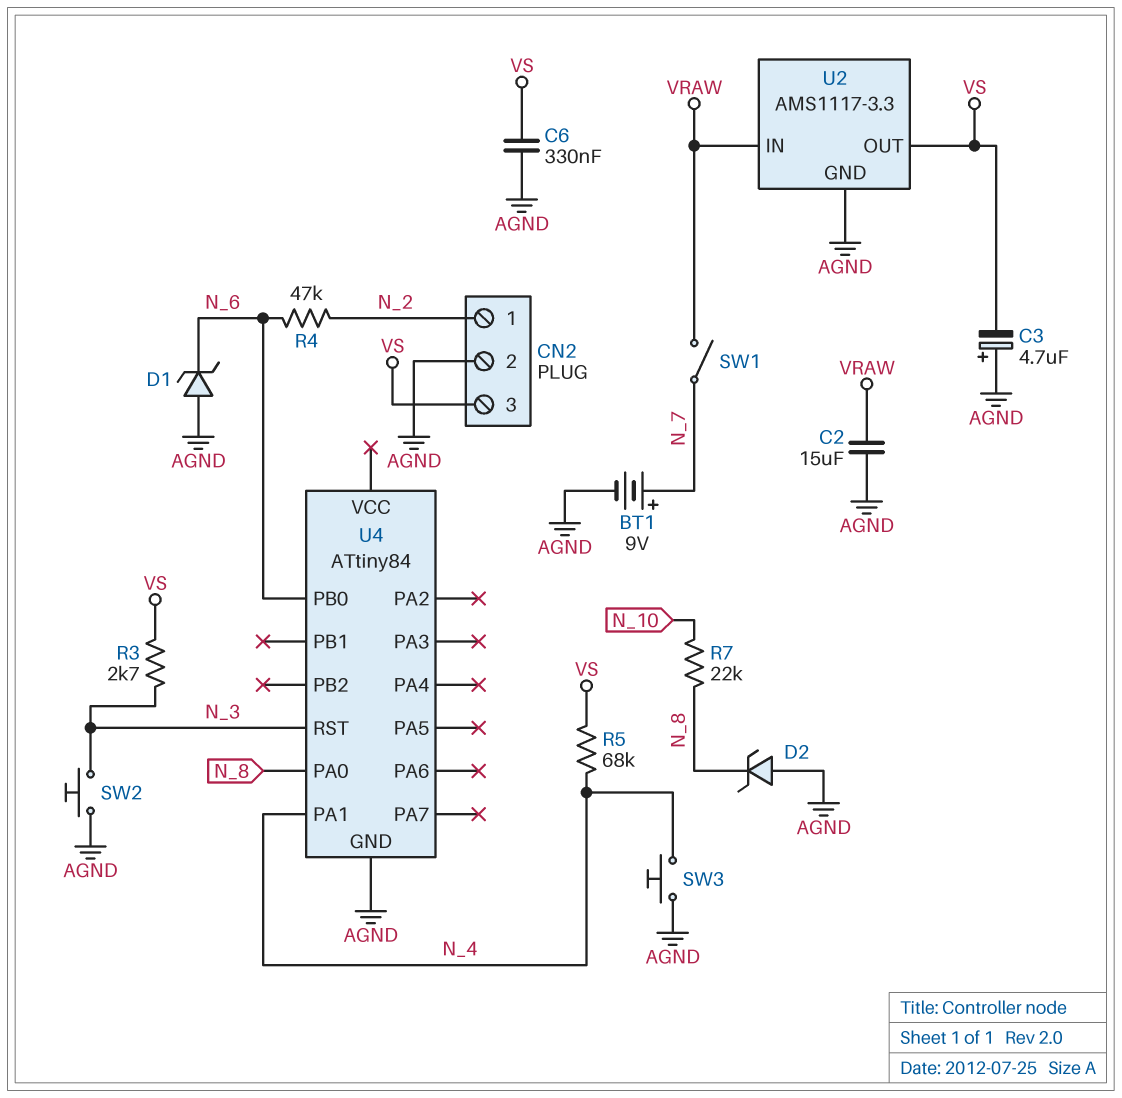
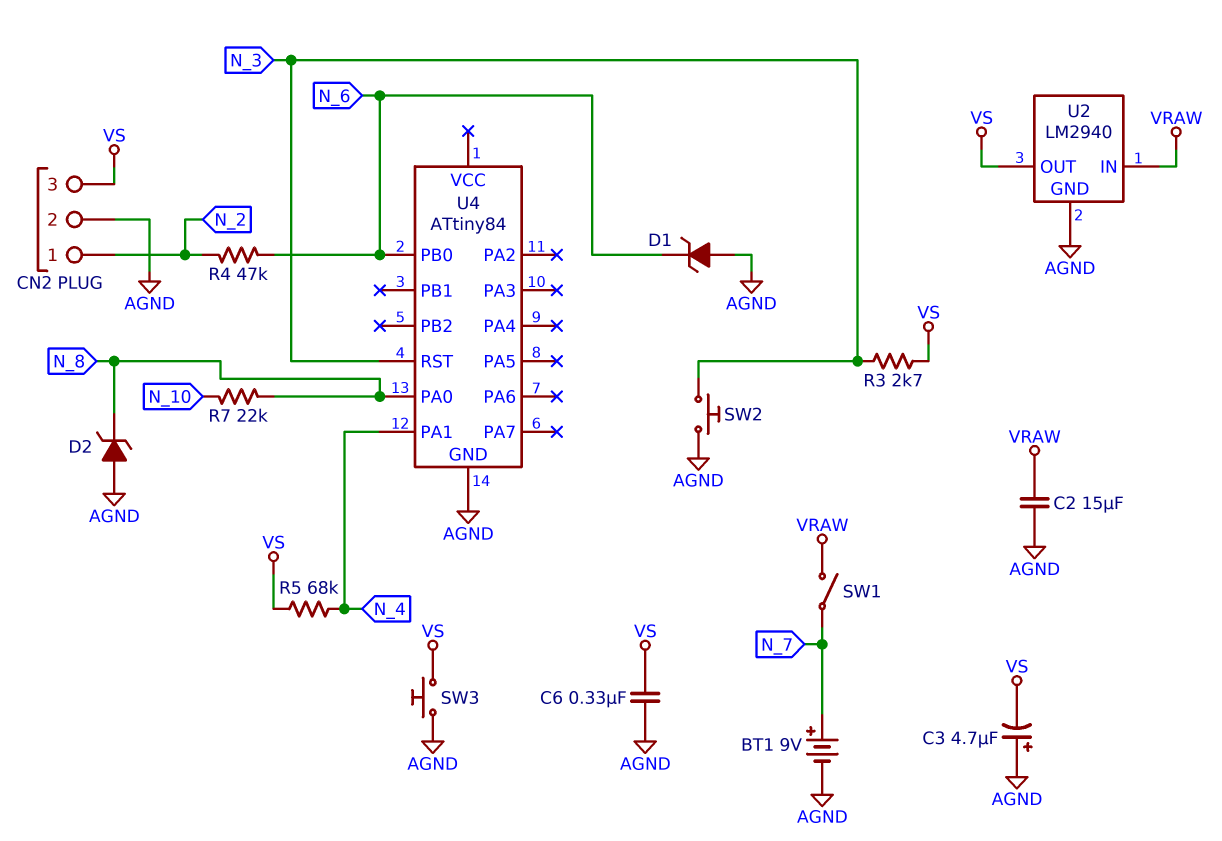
SW3: button (AGND, N_4) -> button (AGND, VS)
U2: AMS1117-3.3 -> LM2940

